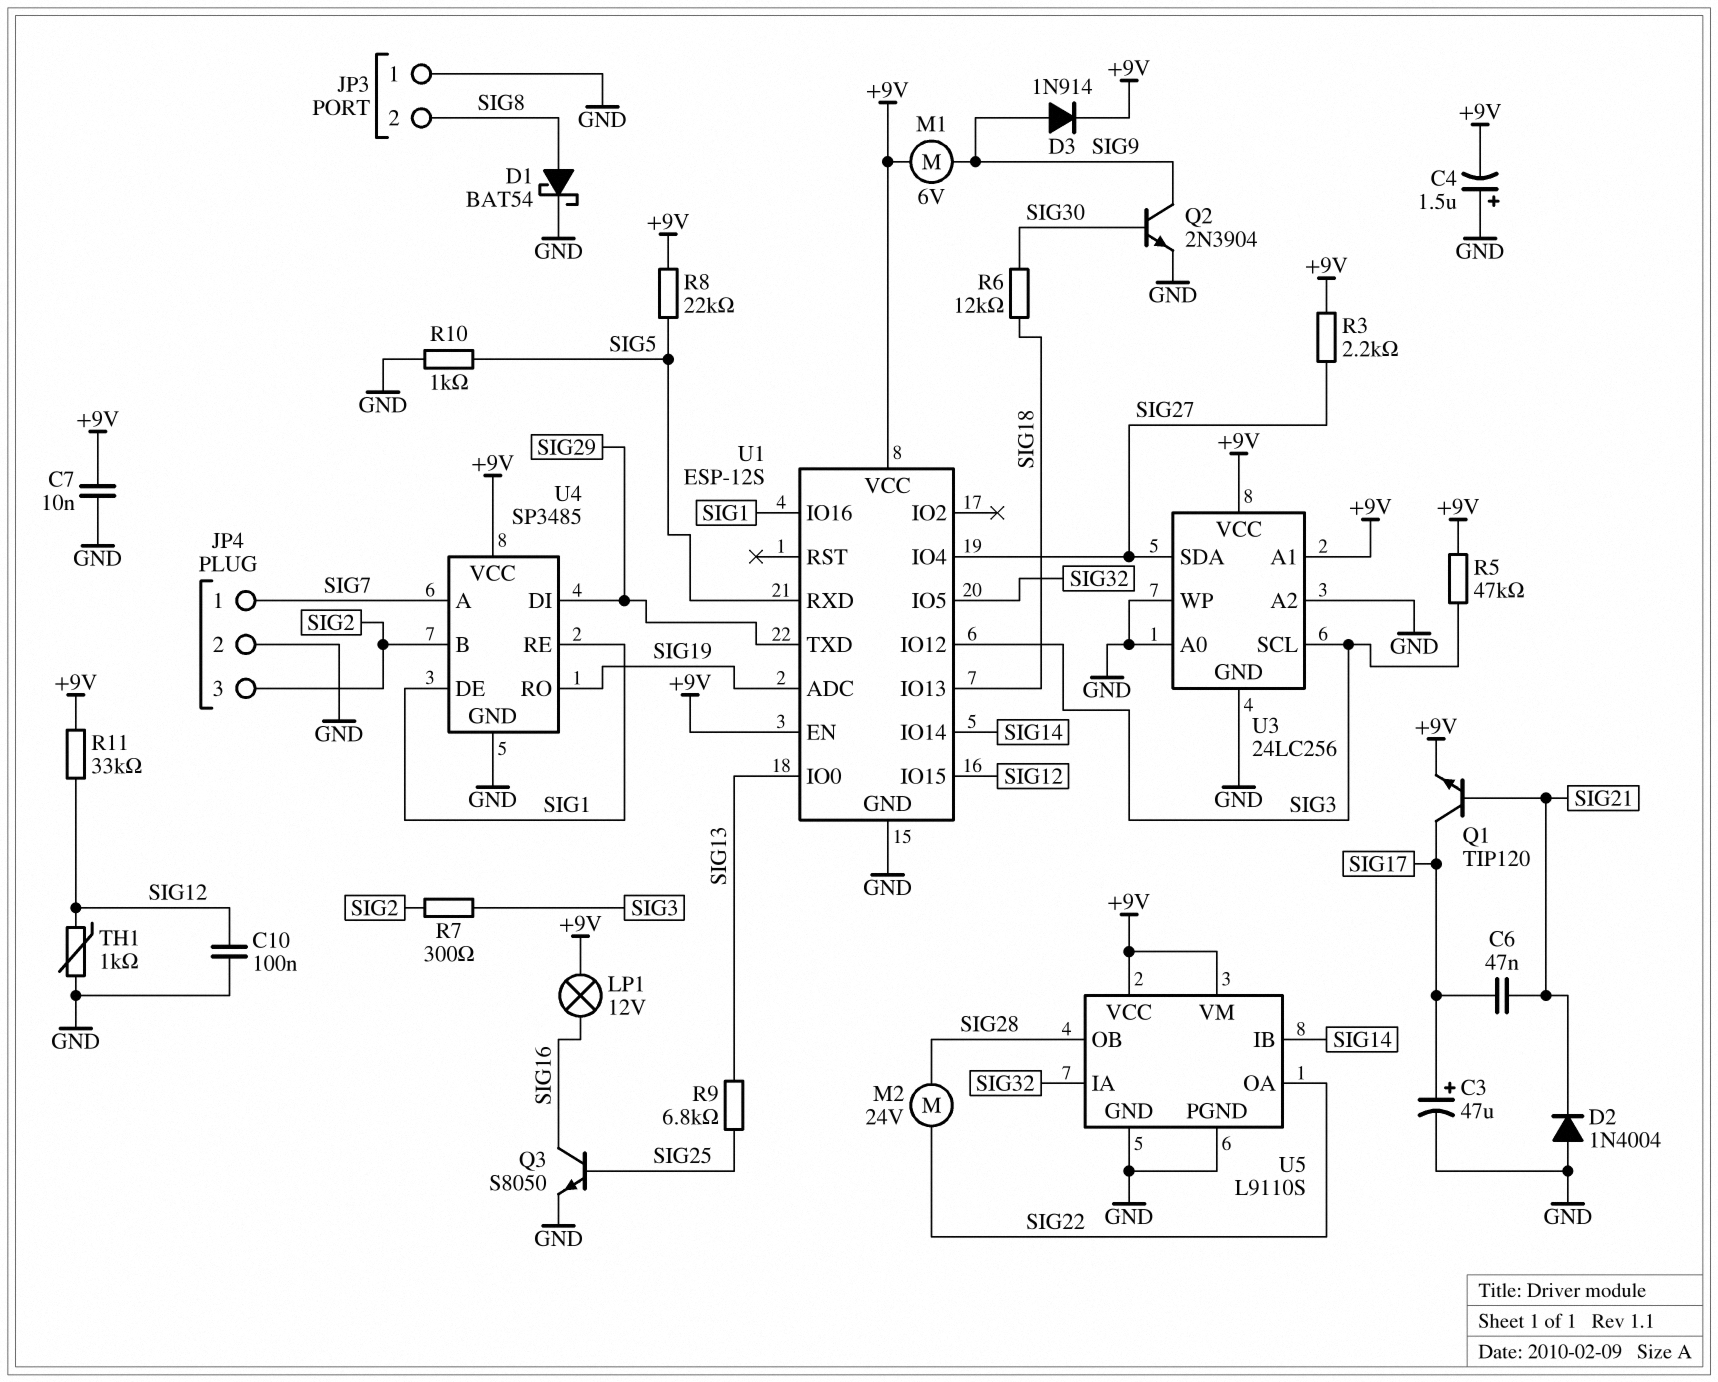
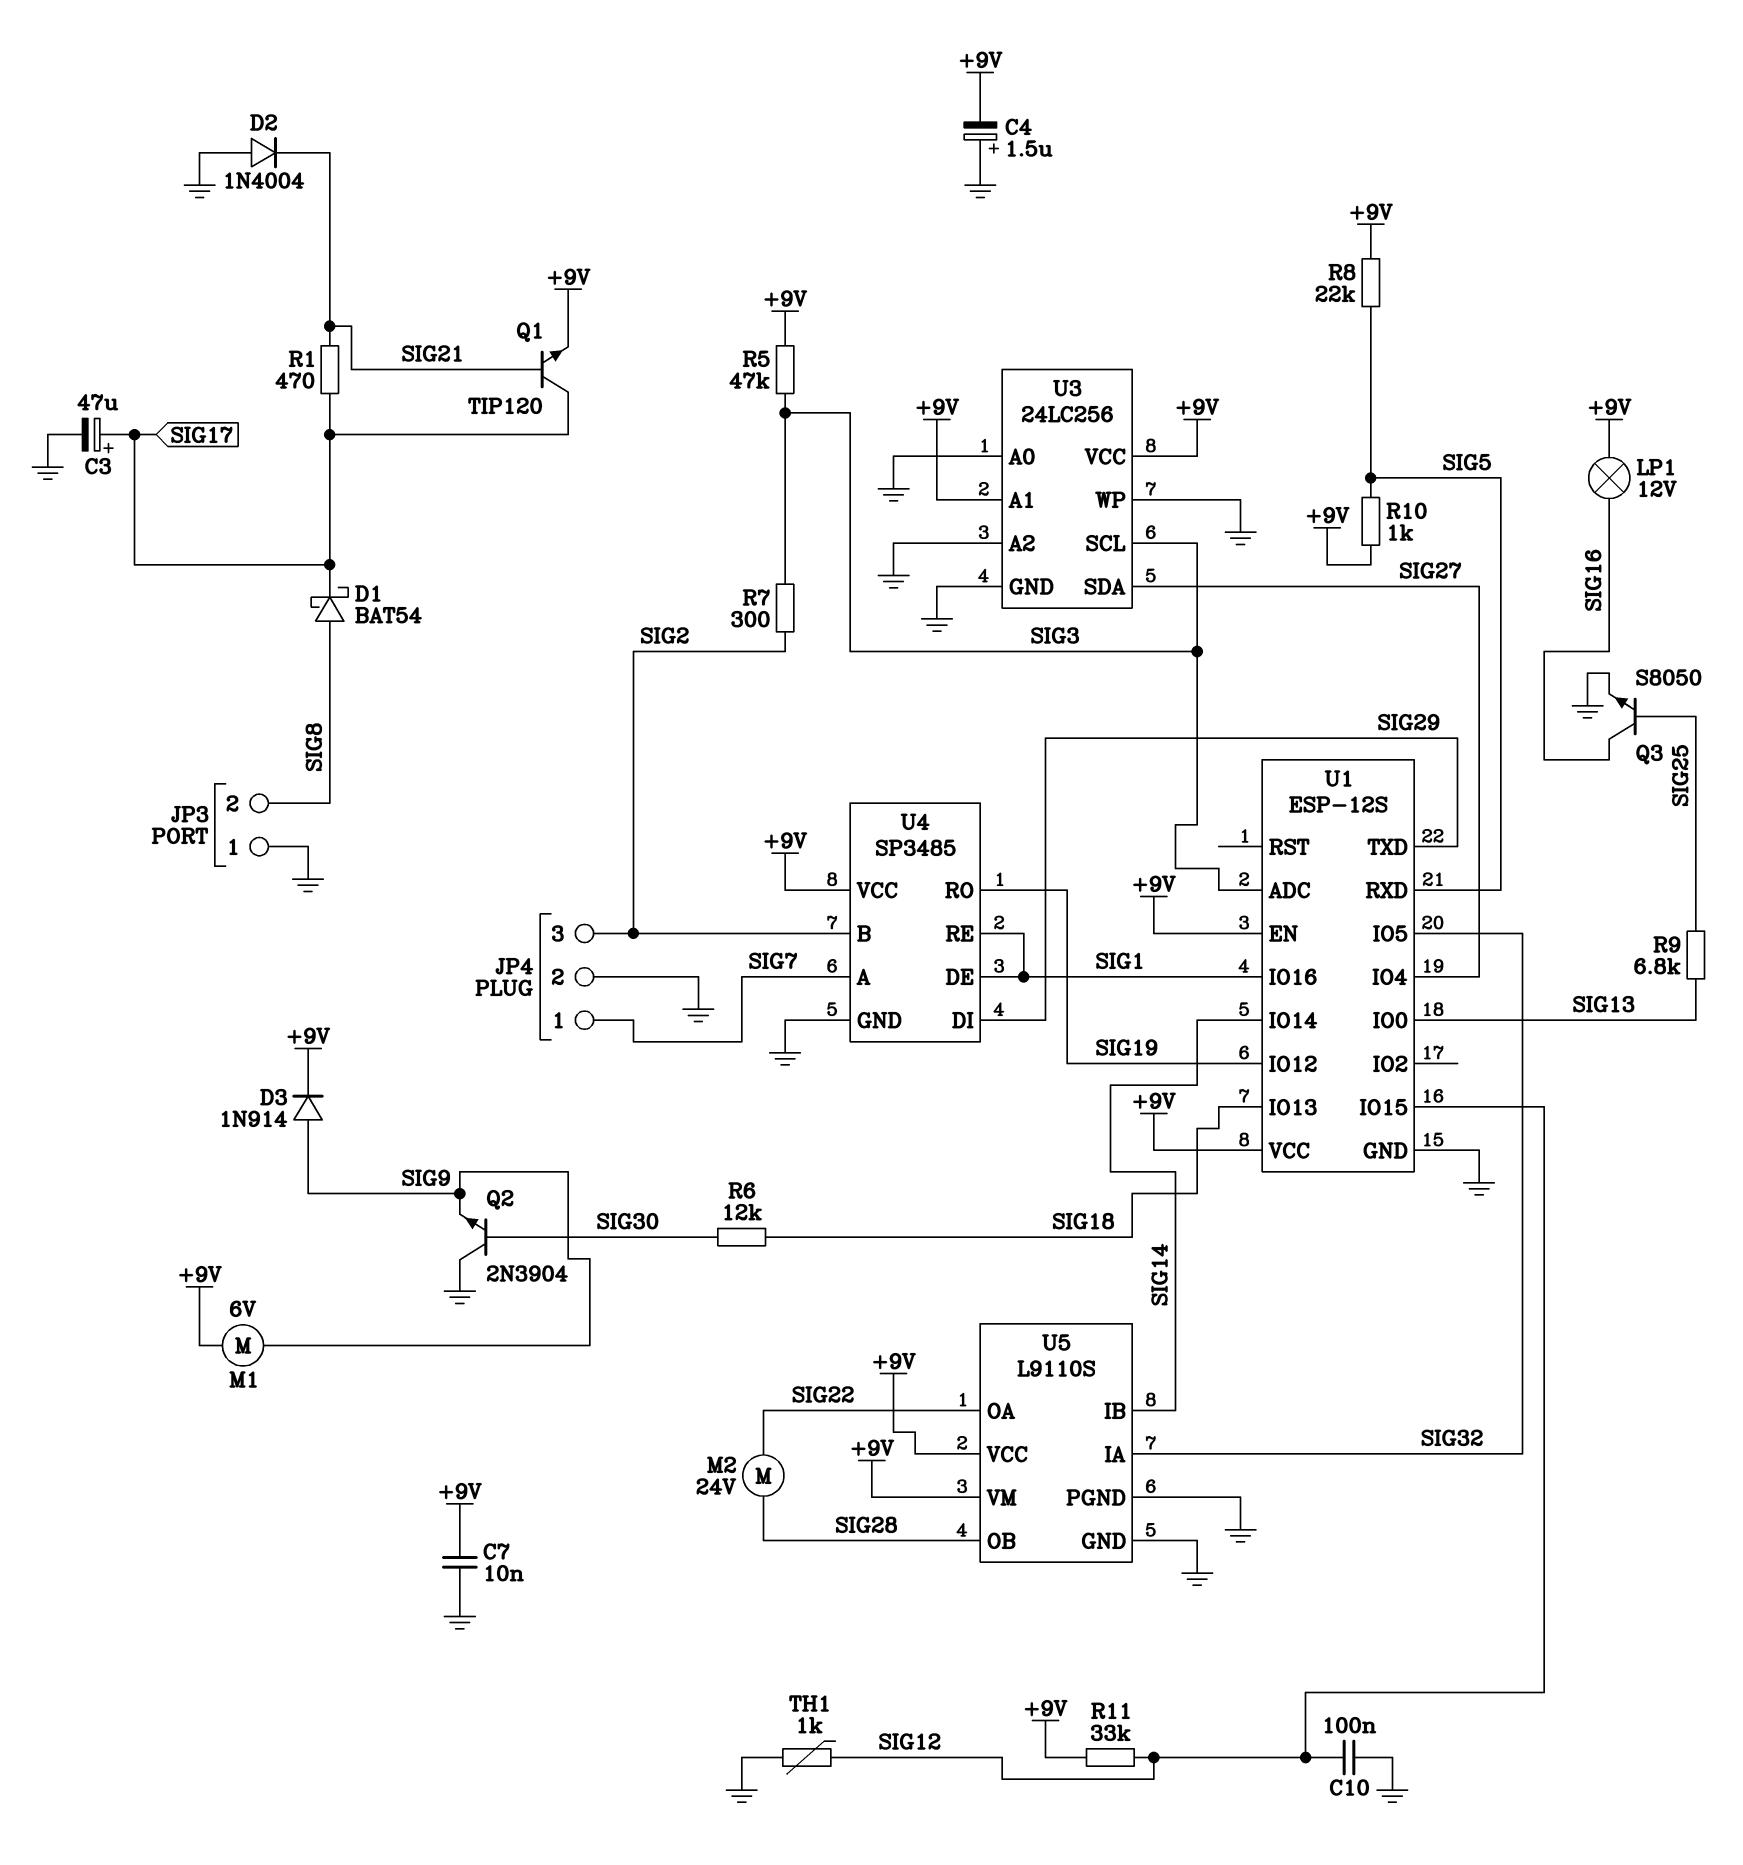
C6: 47nF (SIG17, SIG21) -> none
D1: schottky BAT54 (A SIG8, K GND) -> schottky BAT54 (A SIG8, K SIG17)
Q2: NPN 2N3904 (B SIG30, C SIG9, E GND) -> NPN 2N3904 (B SIG30, C GND, E SIG9)
R1: none -> 470 (SIG17, SIG21)
R3: 2.2k (+9V, SIG27) -> none
R10: 1k (GND, SIG5) -> 1k (+9V, SIG5)
U1 pin ADC: SIG19 -> SIG3
U1 pin IO12: SIG3 -> SIG19

